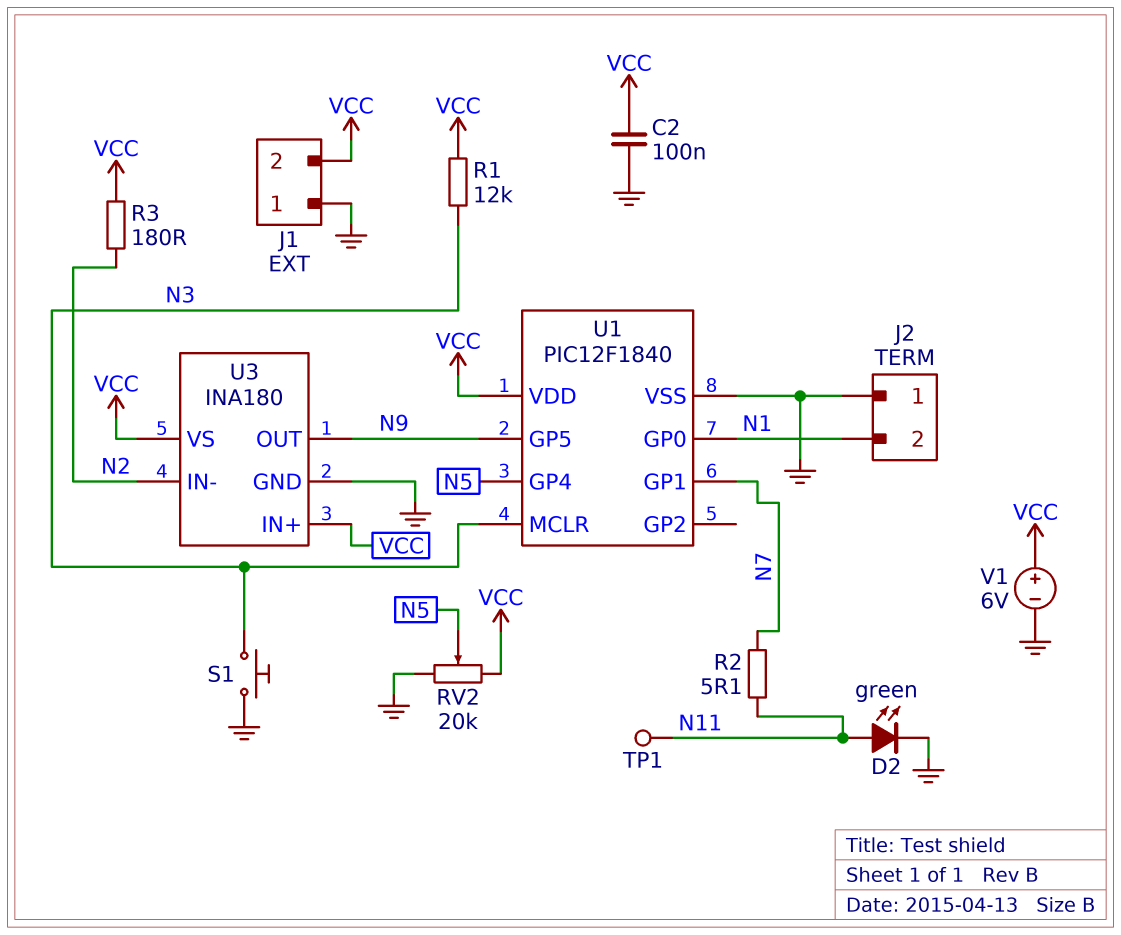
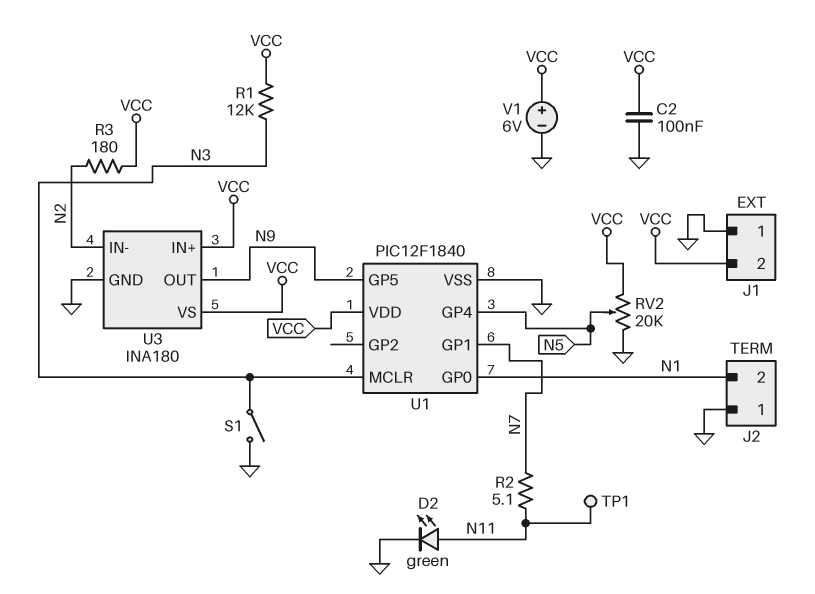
S1: button (GND, N3) -> switch (GND, N3)

